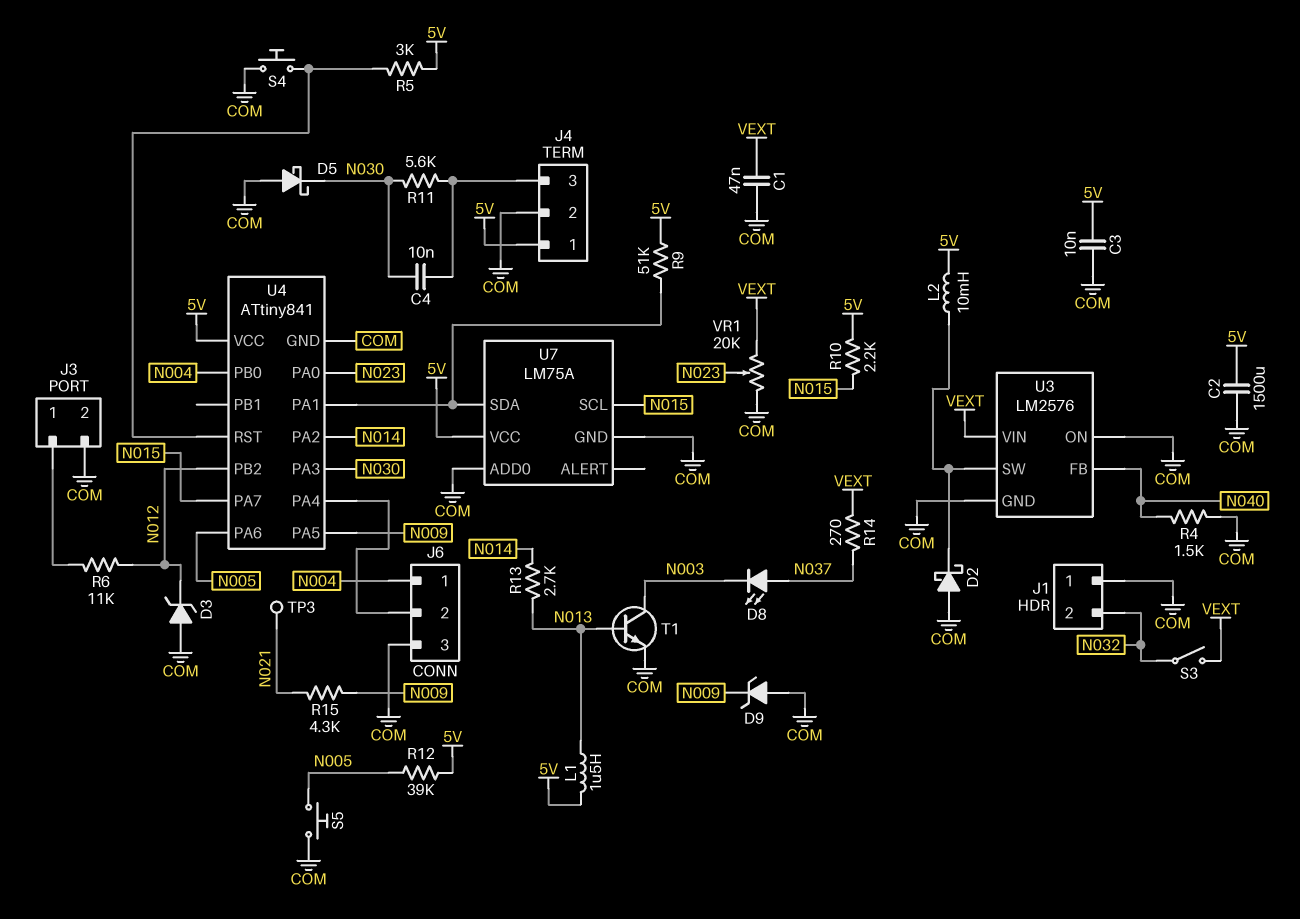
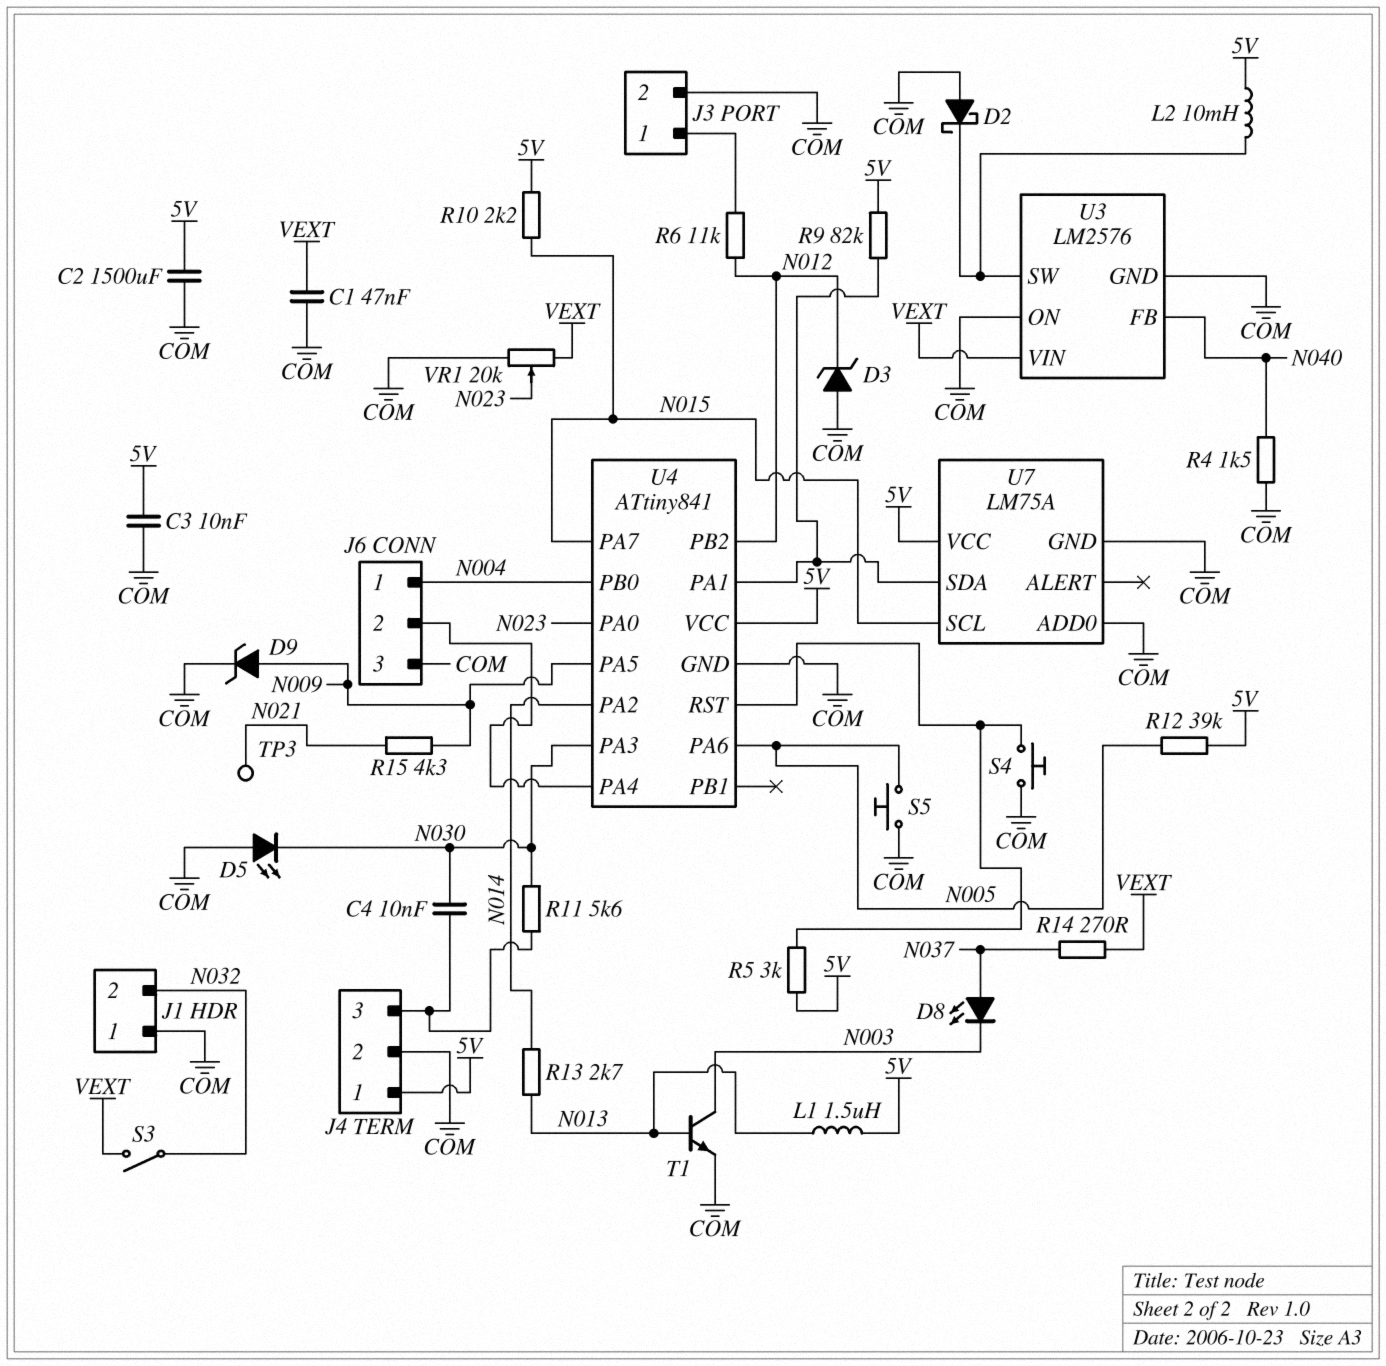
D5: schottky (A COM, K N030) -> LED (A COM, K N030)
D9: zener (A COM, K N009) -> zener (A N009, K COM)
R9: 51k (5V, U4/PA1) -> 82k (5V, U4/PA1)

